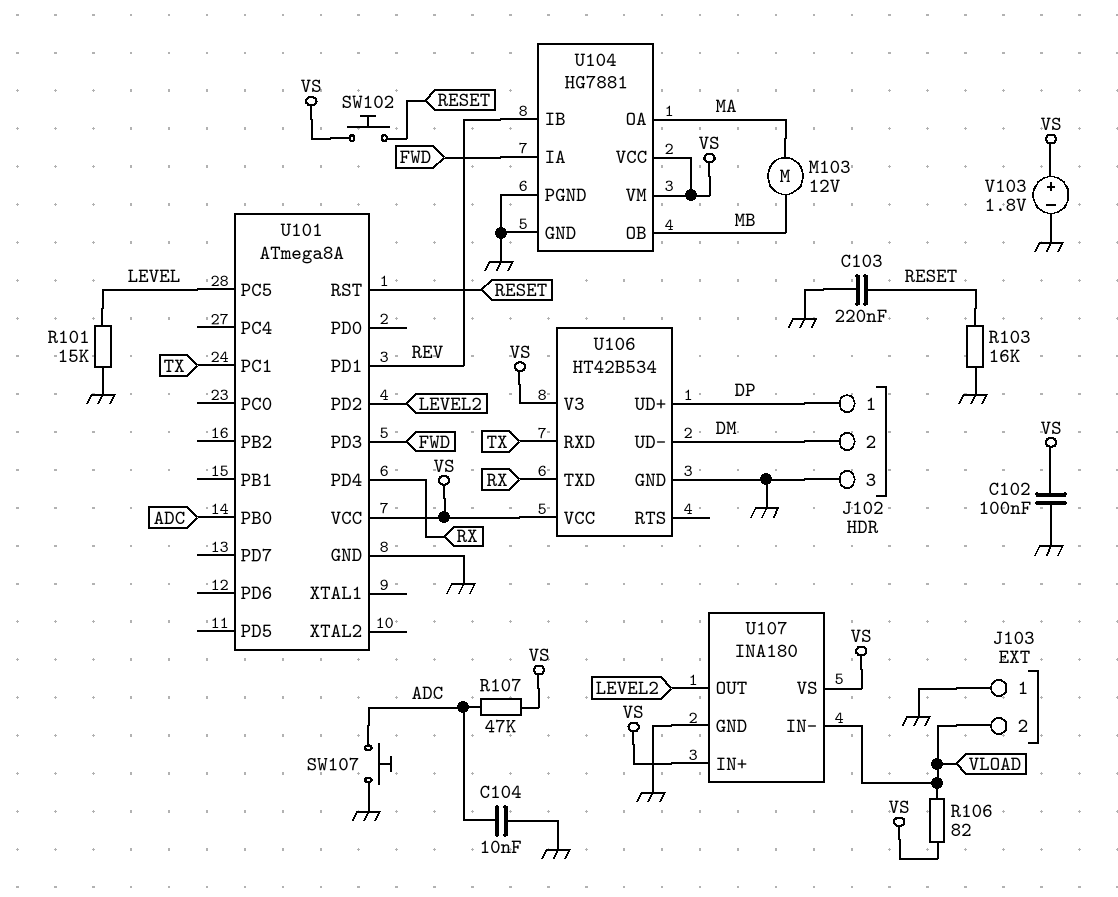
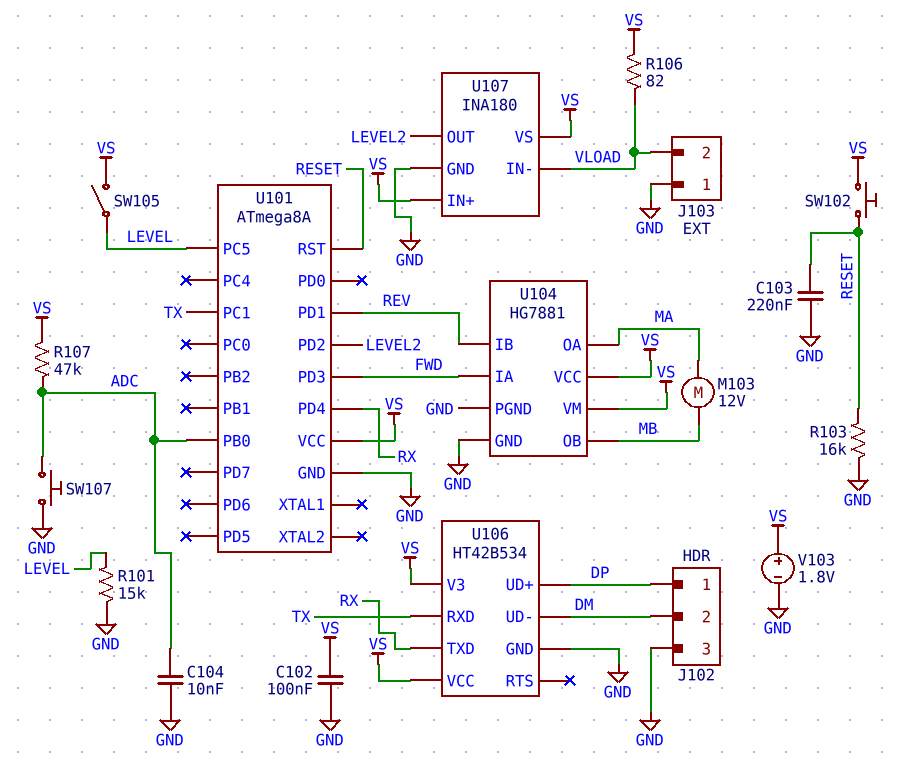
SW105: none -> switch (LEVEL, VS)

